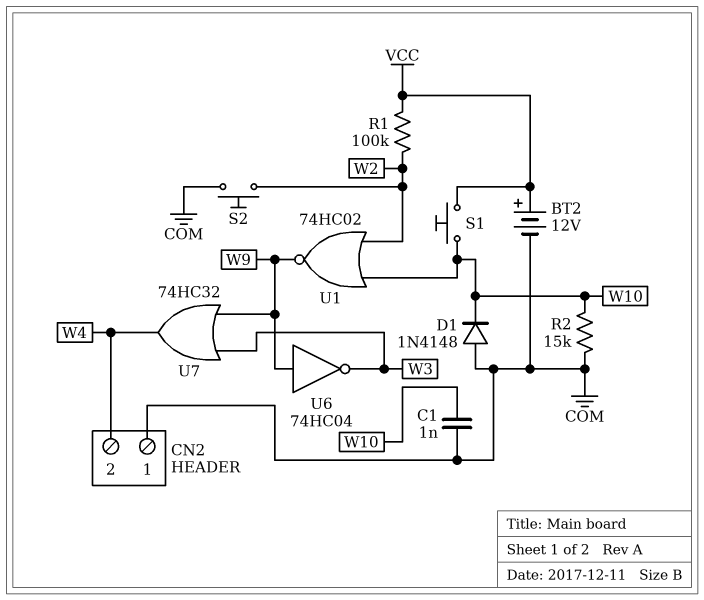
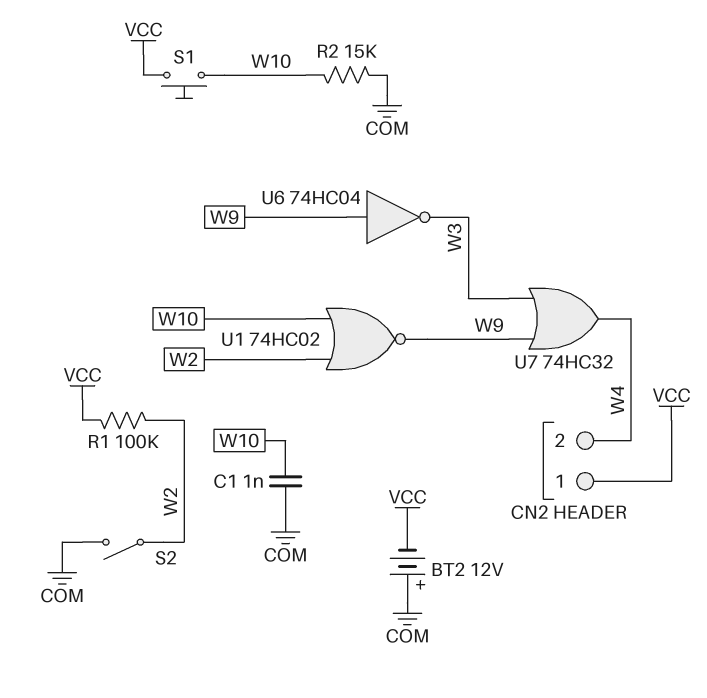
BT2: 12V (plus VCC, minus COM) -> 12V (plus COM, minus VCC)
CN2 pin 1: COM -> VCC
D1: diode 1N4148 (A COM, K W10) -> none
S2: button (COM, W2) -> switch (COM, W2)

